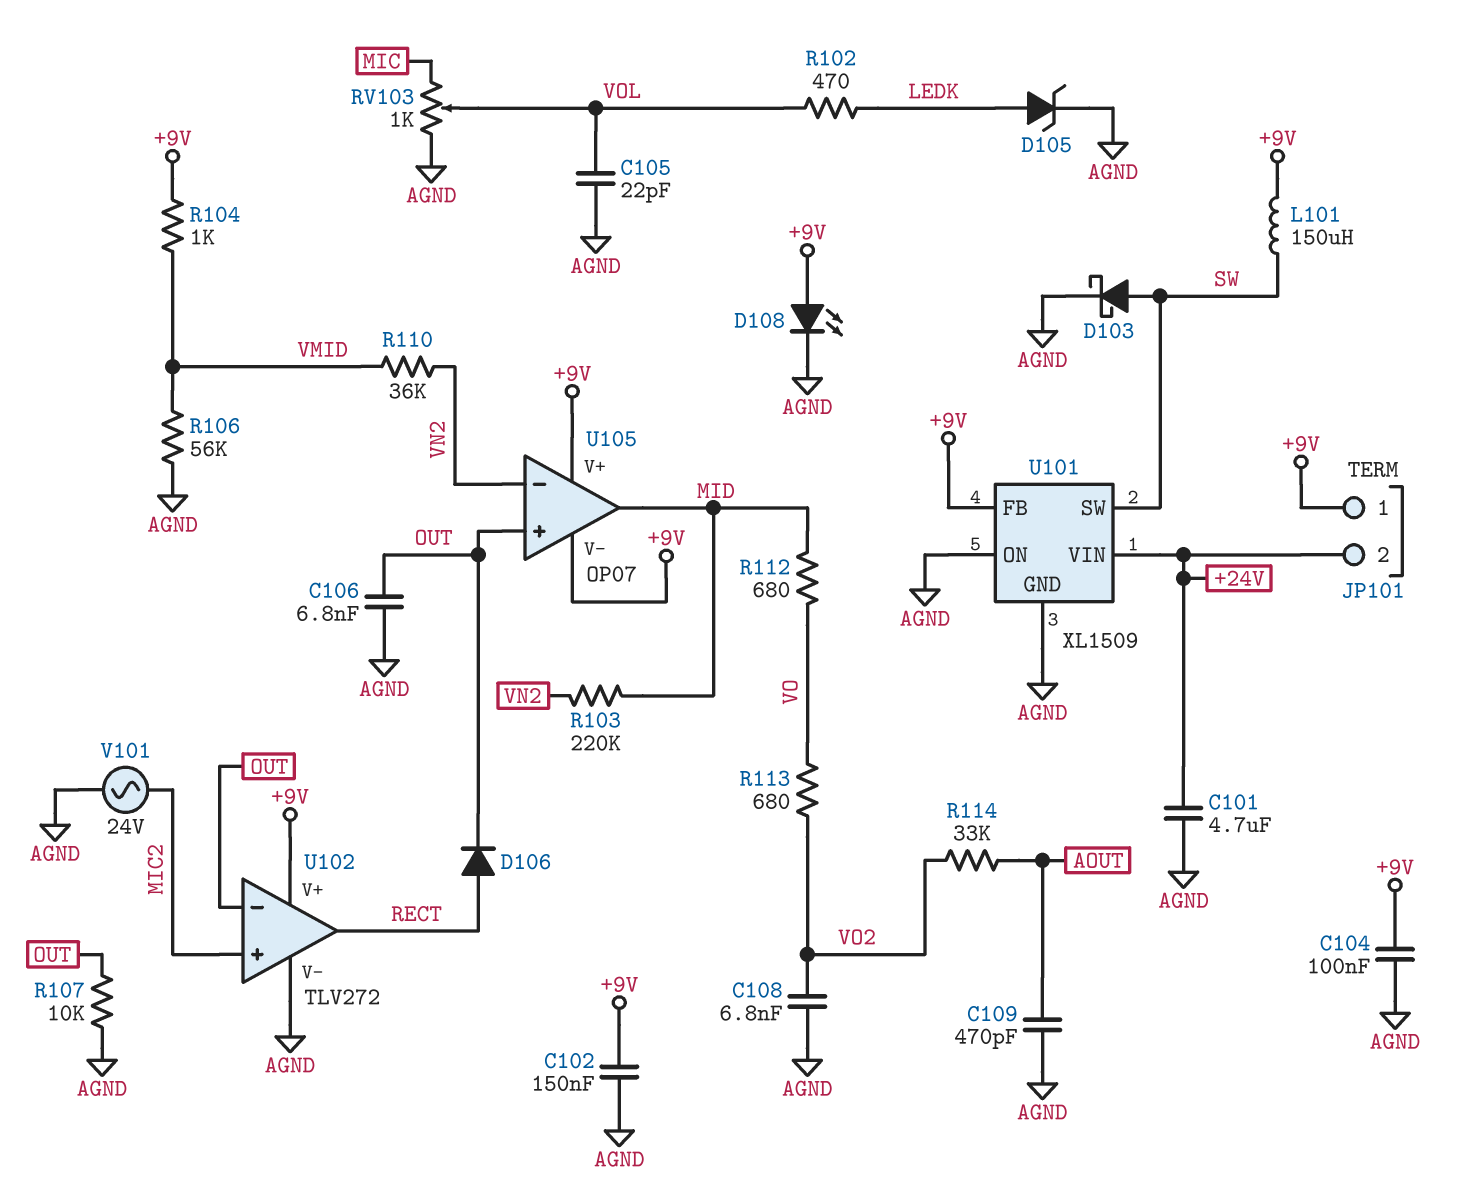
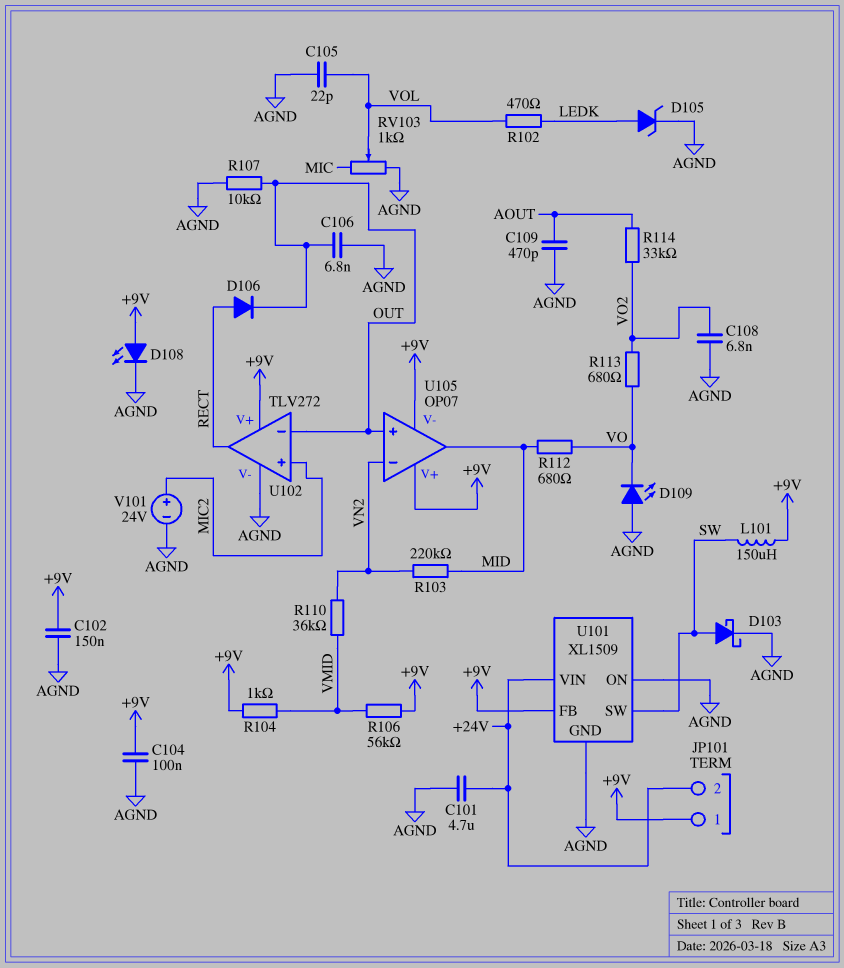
D109: none -> LED (A AGND, K VO)
R106: 56k (AGND, VMID) -> 56k (+9V, VMID)
V101: AC 24V (AGND, MIC2) -> 24V (plus MIC2, minus AGND)

